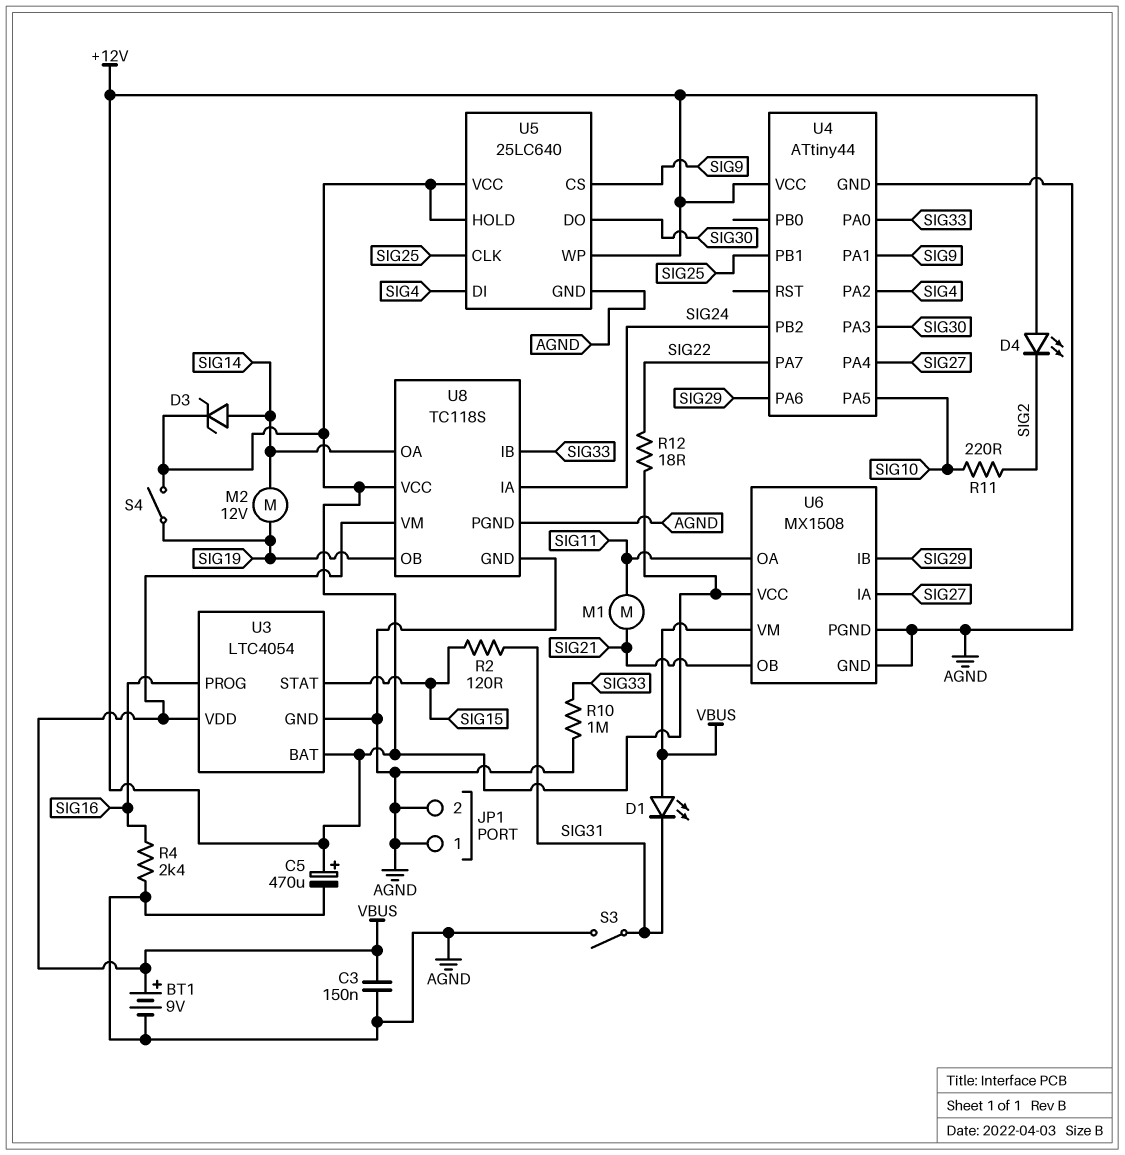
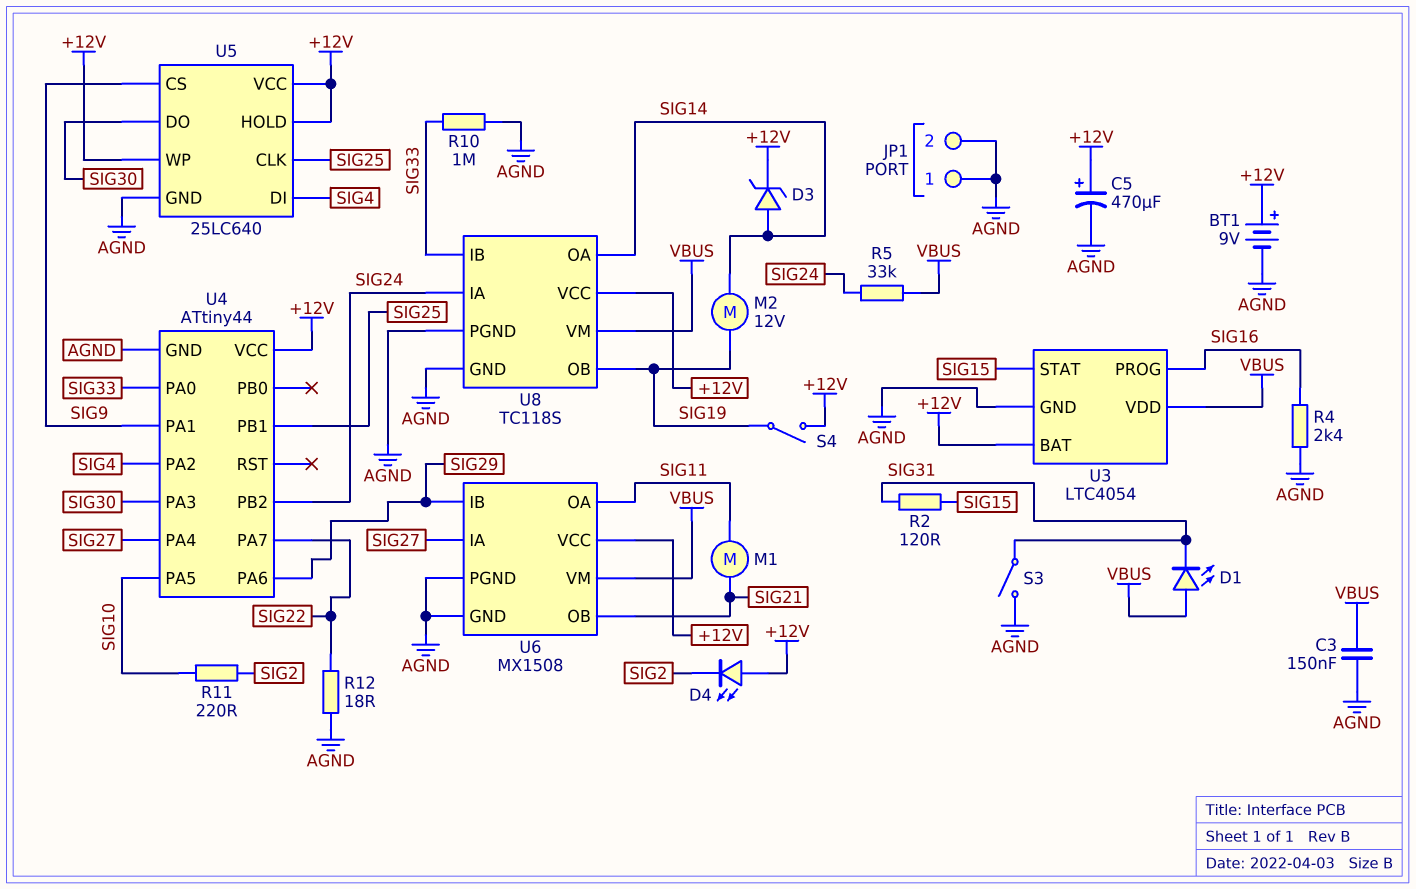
BT1: 9V (plus VBUS, minus AGND) -> 9V (plus +12V, minus AGND)
R5: none -> 33k (SIG24, VBUS)
R12: 18 (+12V, SIG22) -> 18 (AGND, SIG22)

